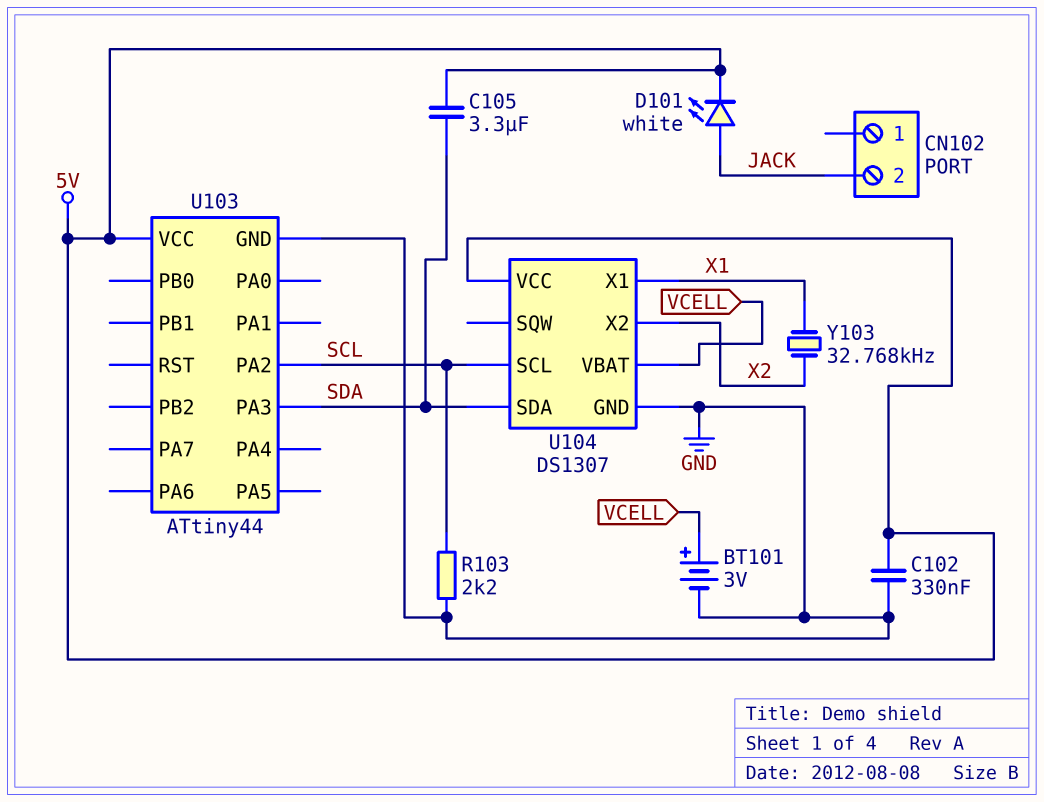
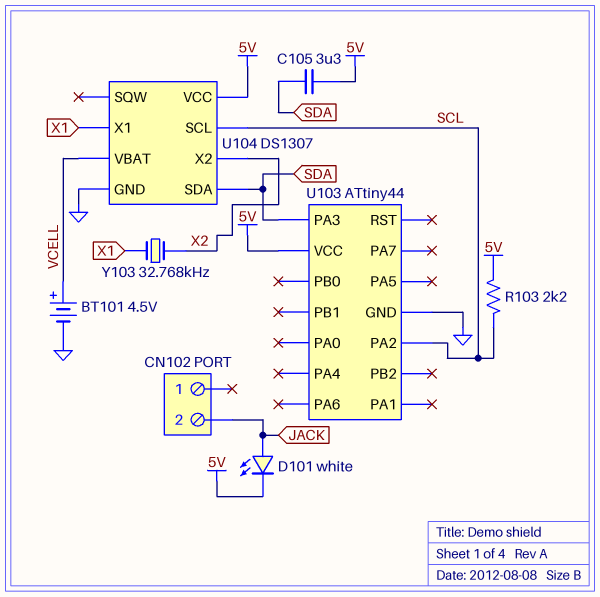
BT101: 3V (plus VCELL, minus GND) -> 4.5V (plus VCELL, minus GND)
C102: 330nF (5V, GND) -> none
R103: 2.2k (GND, SCL) -> 2.2k (5V, SCL)

